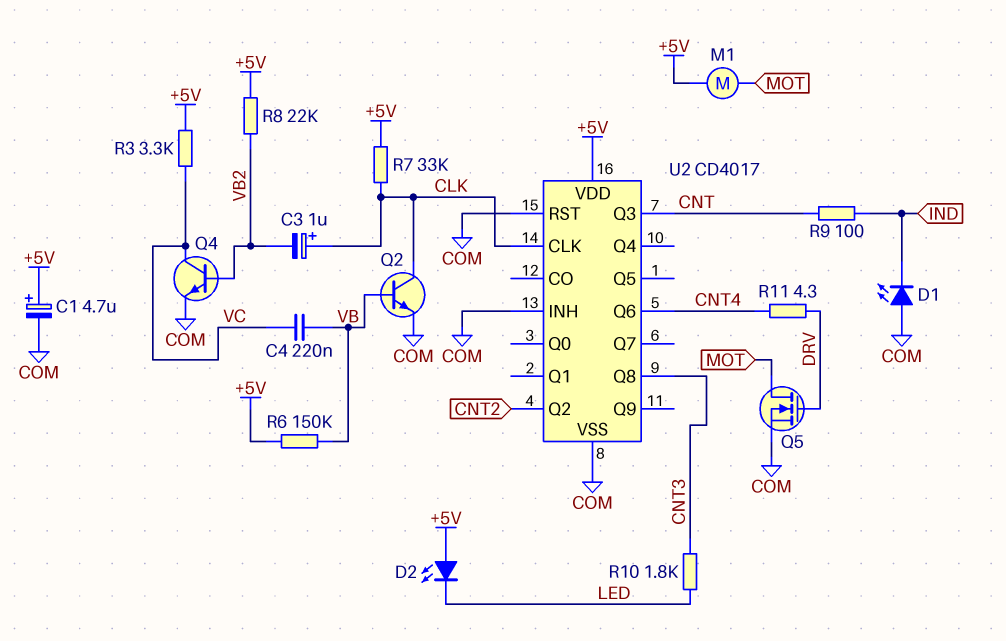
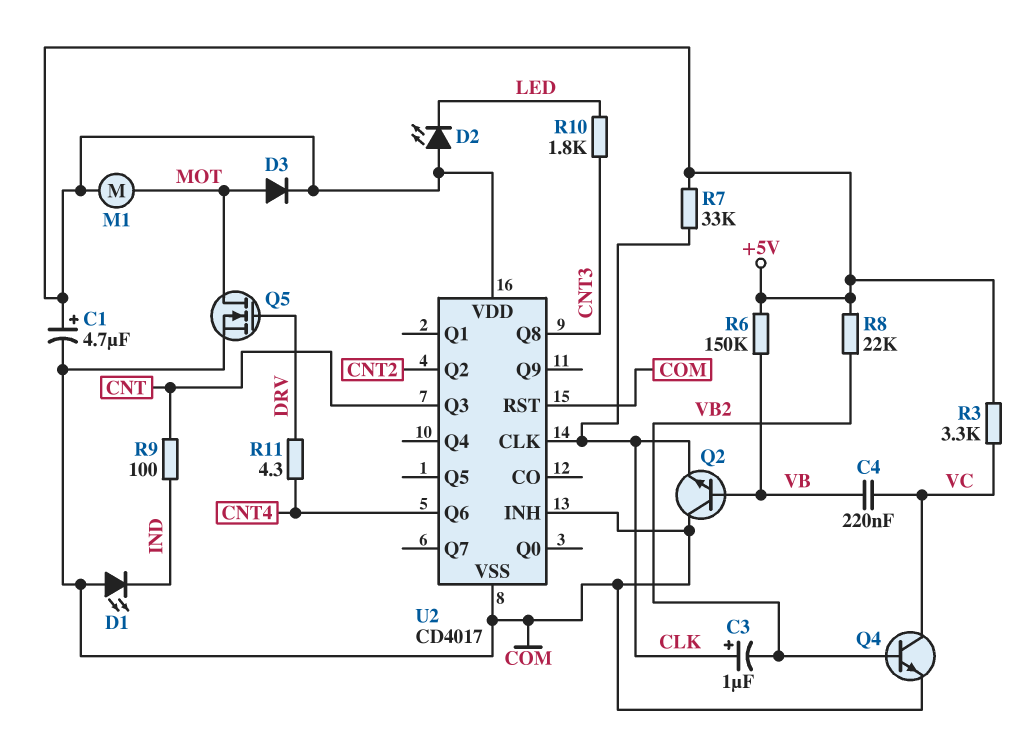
D3: none -> diode (A MOT, K +5V)
Q2: NPN (B VB, C CLK, E COM) -> NPN (B VB, C COM, E CLK)

